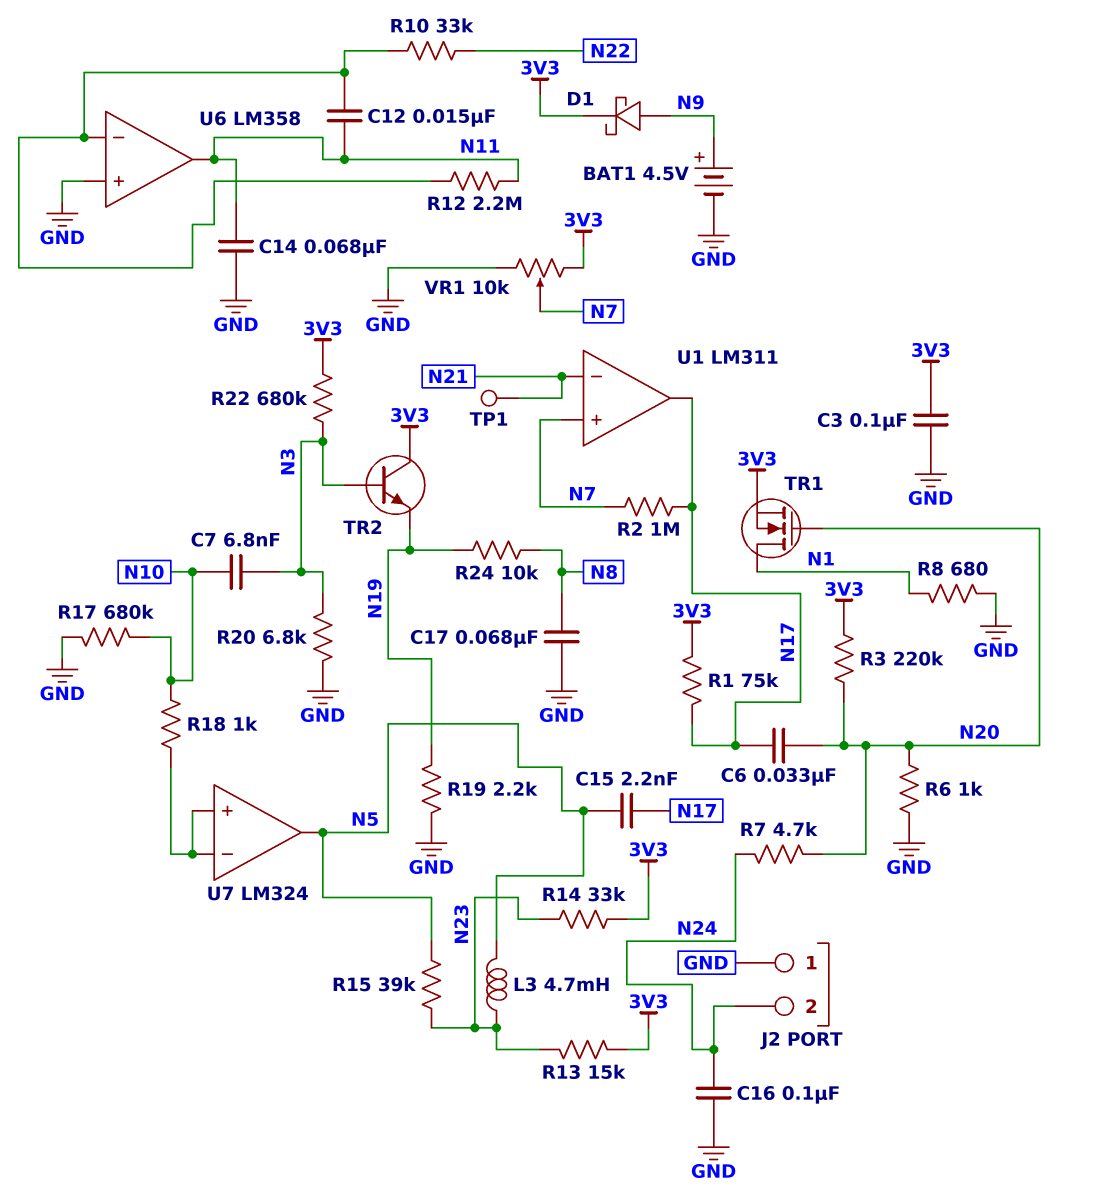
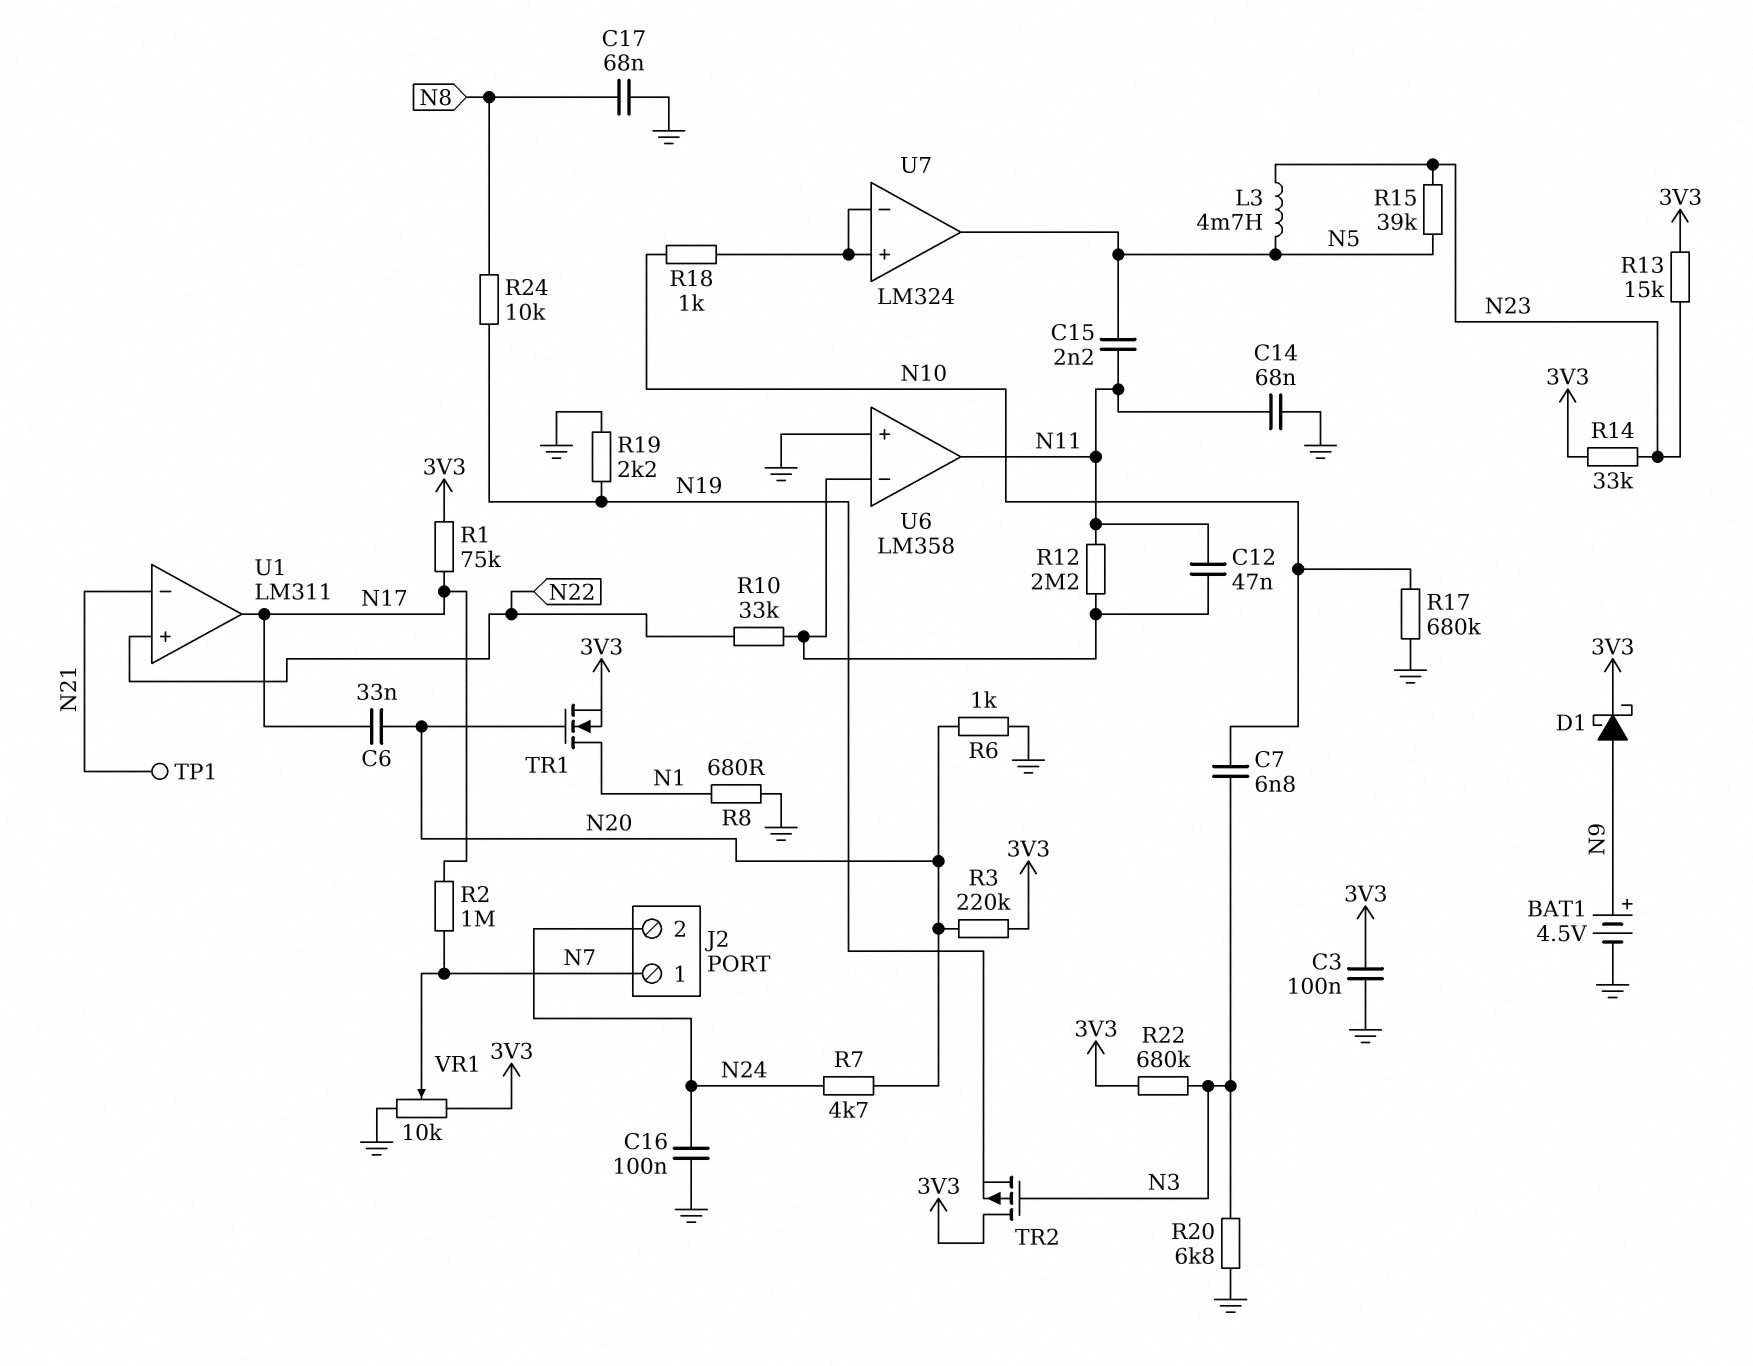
C12: 15nF (N11, U6/in-) -> 47nF (N11, U6/in-)
C15: 2.2nF (N5, N17) -> 2.2nF (N5, N11)
J2 pin 1: GND -> N7
TR2: NPN (B N3, C 3V3, E N19) -> PMOS (G N3, D 3V3, S N19)
U1 pin in+: N7 -> N22

